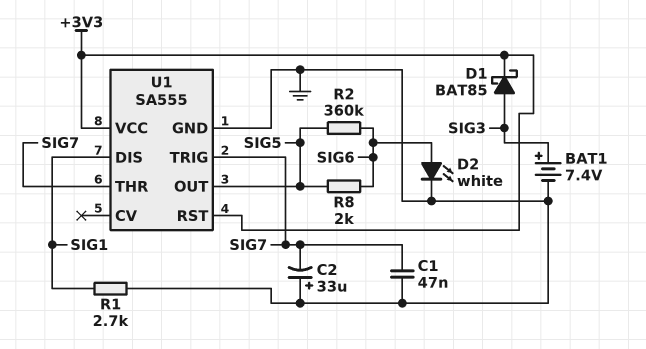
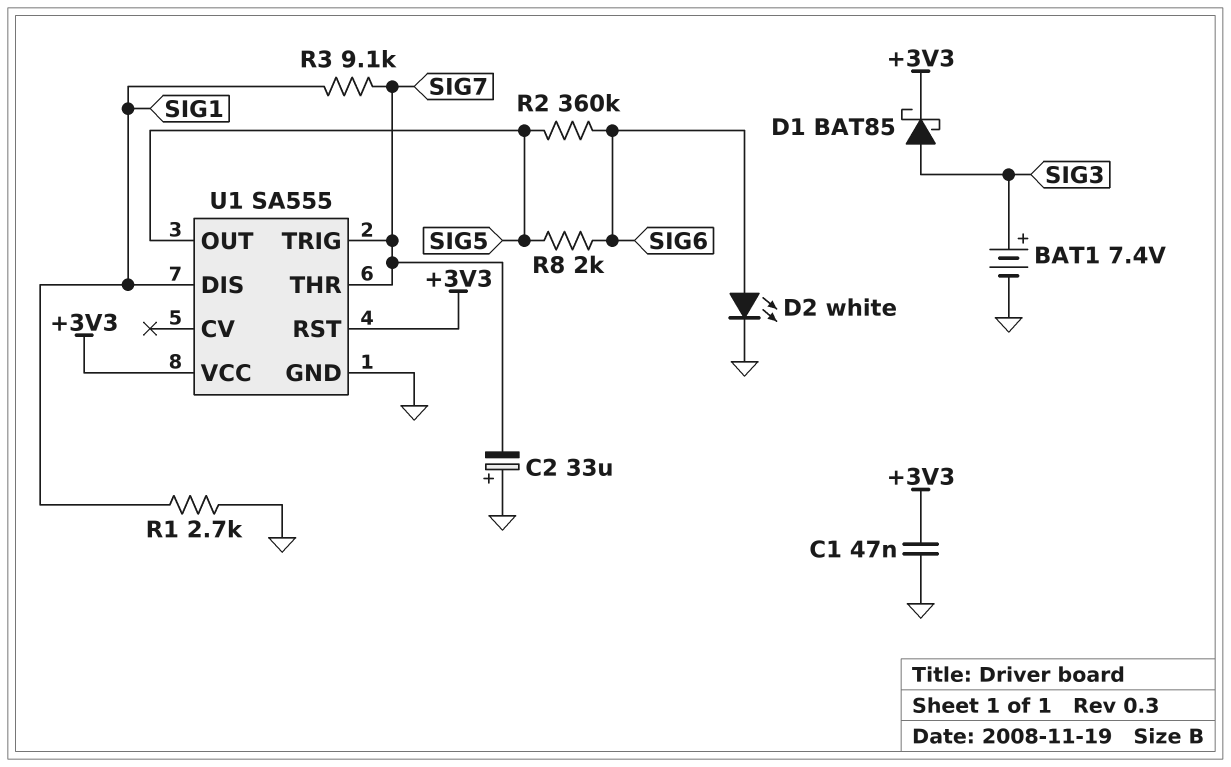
C1: 47nF (GND, SIG7) -> 47nF (+3V3, GND)
R3: none -> 9.1k (SIG1, SIG7)

